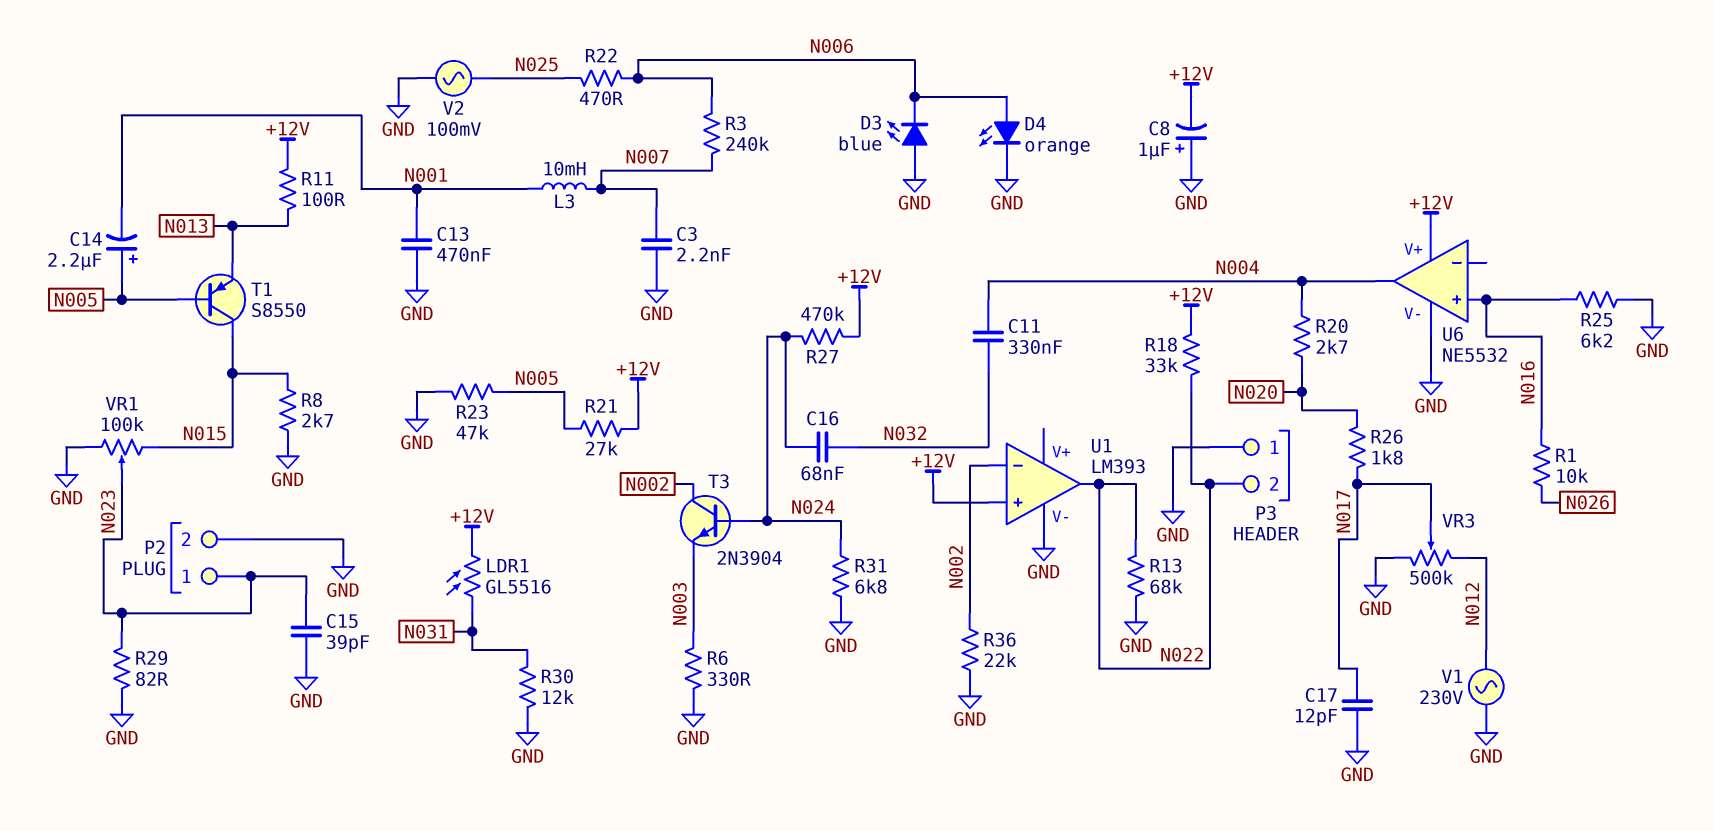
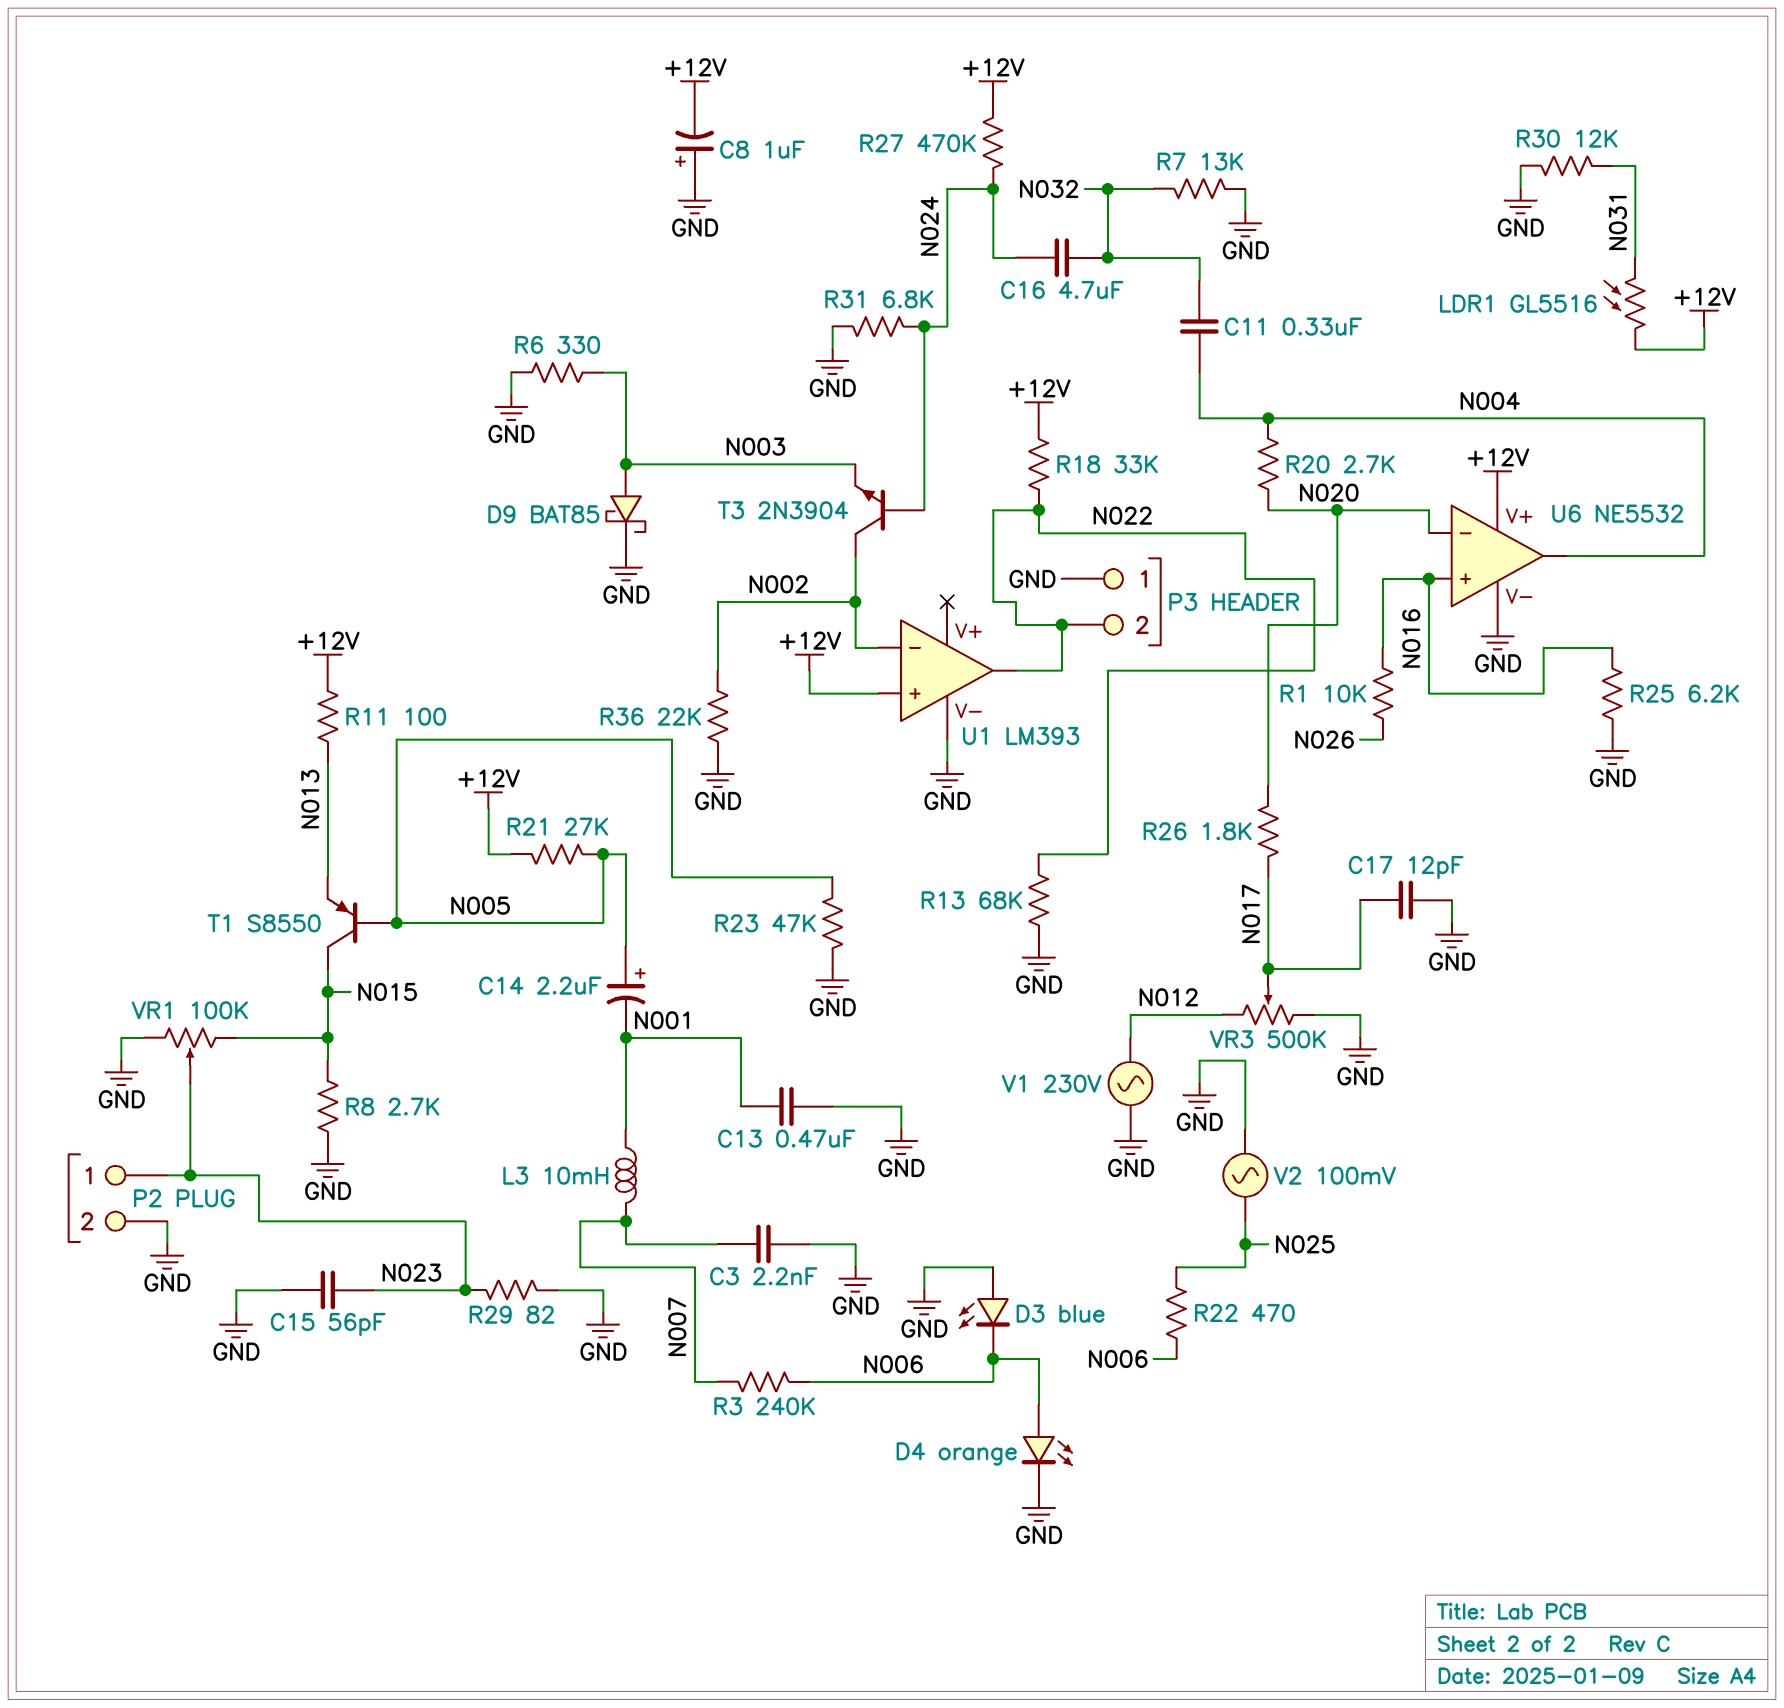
C15: 39pF (GND, N023) -> 56pF (GND, N023)
C16: 68nF (N024, N032) -> 4.7uF (N024, N032)
D9: none -> schottky BAT85 (A N003, K GND)
R7: none -> 13k (GND, N032)
U6 pin in-: none -> N020

